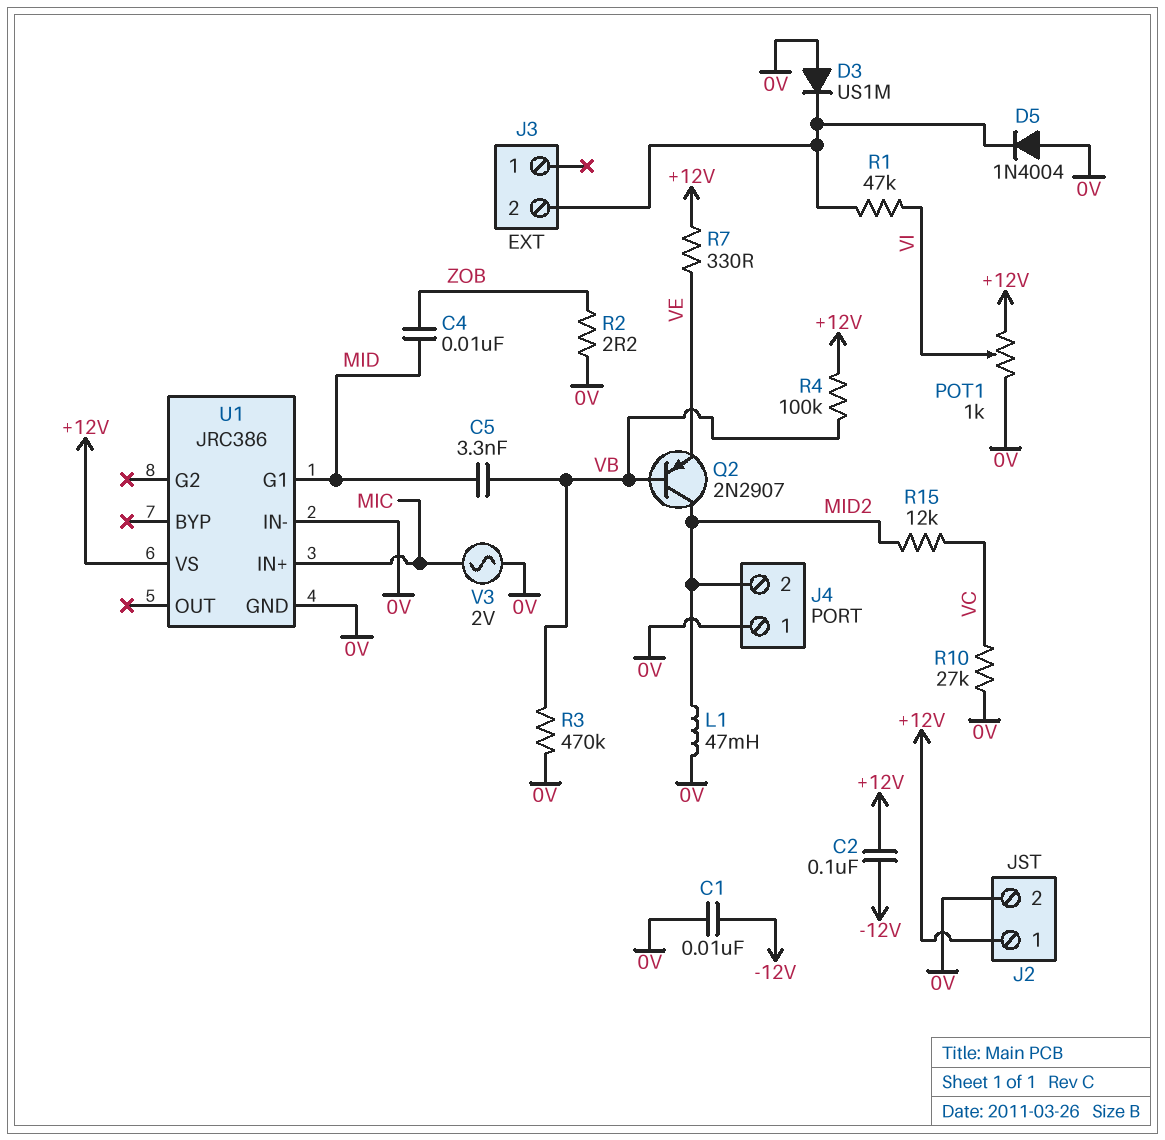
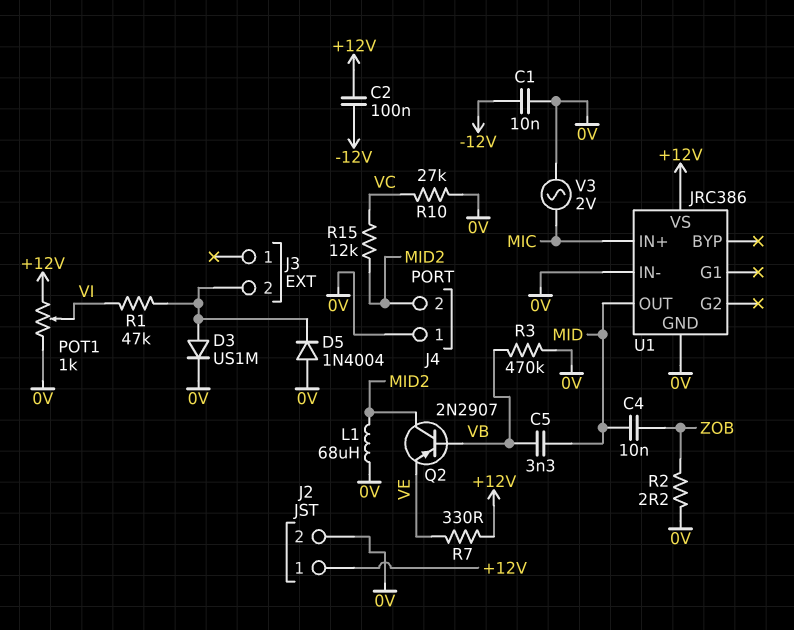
D3: diode US1M (A 0V, K J3/2) -> diode US1M (A J3/2, K 0V)
L1: 47mH (0V, MID2) -> 68uH (0V, MID2)
R4: 100k (+12V, VB) -> none
U1 pin G1: MID -> none
U1 pin OUT: none -> MID

